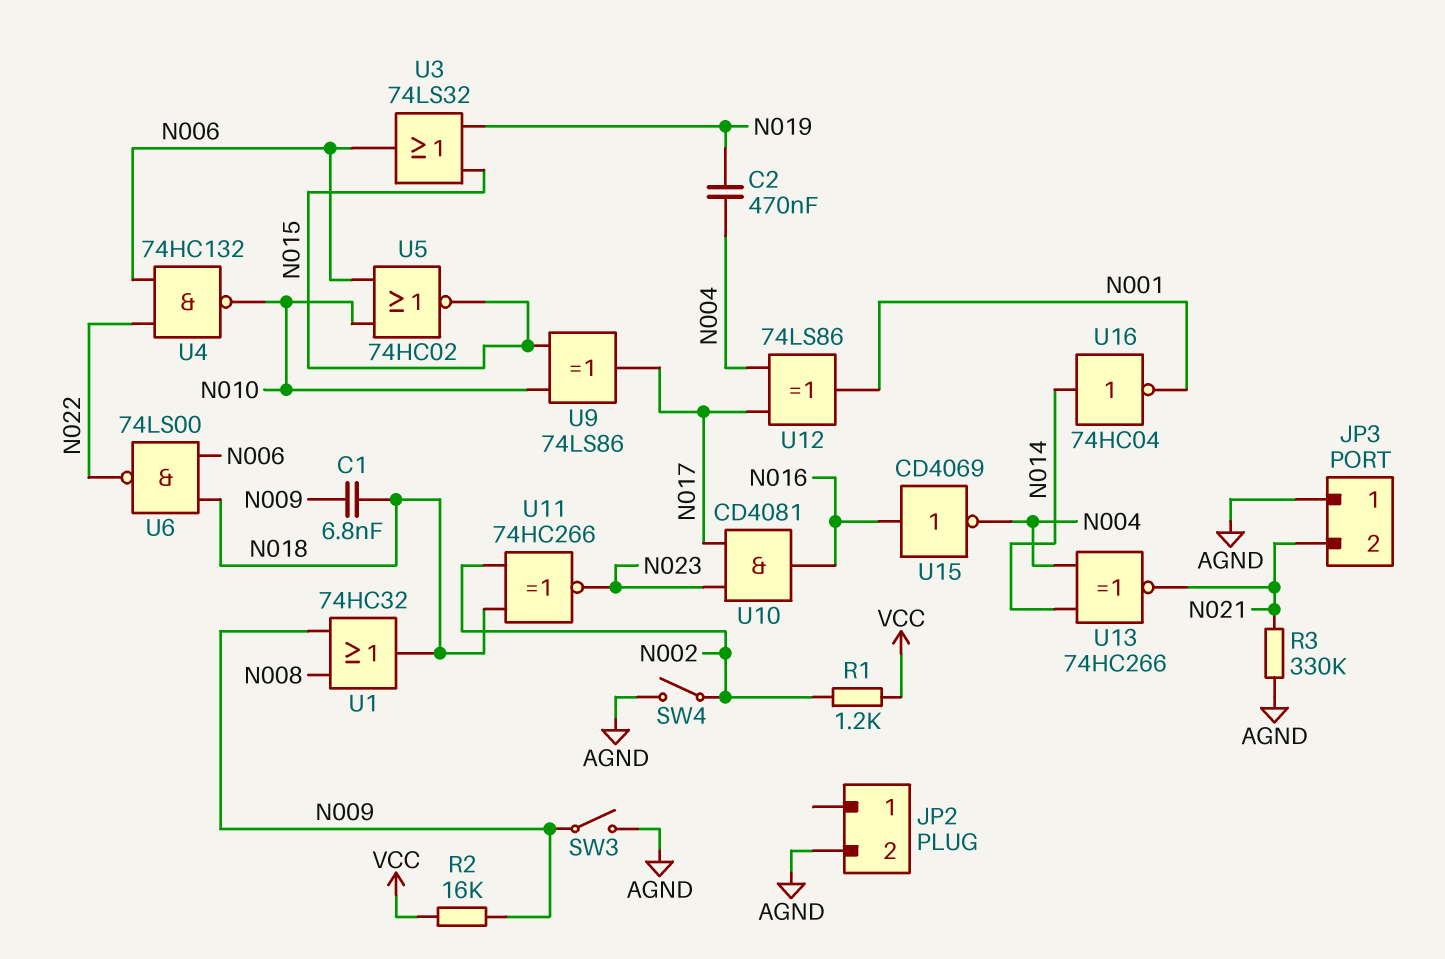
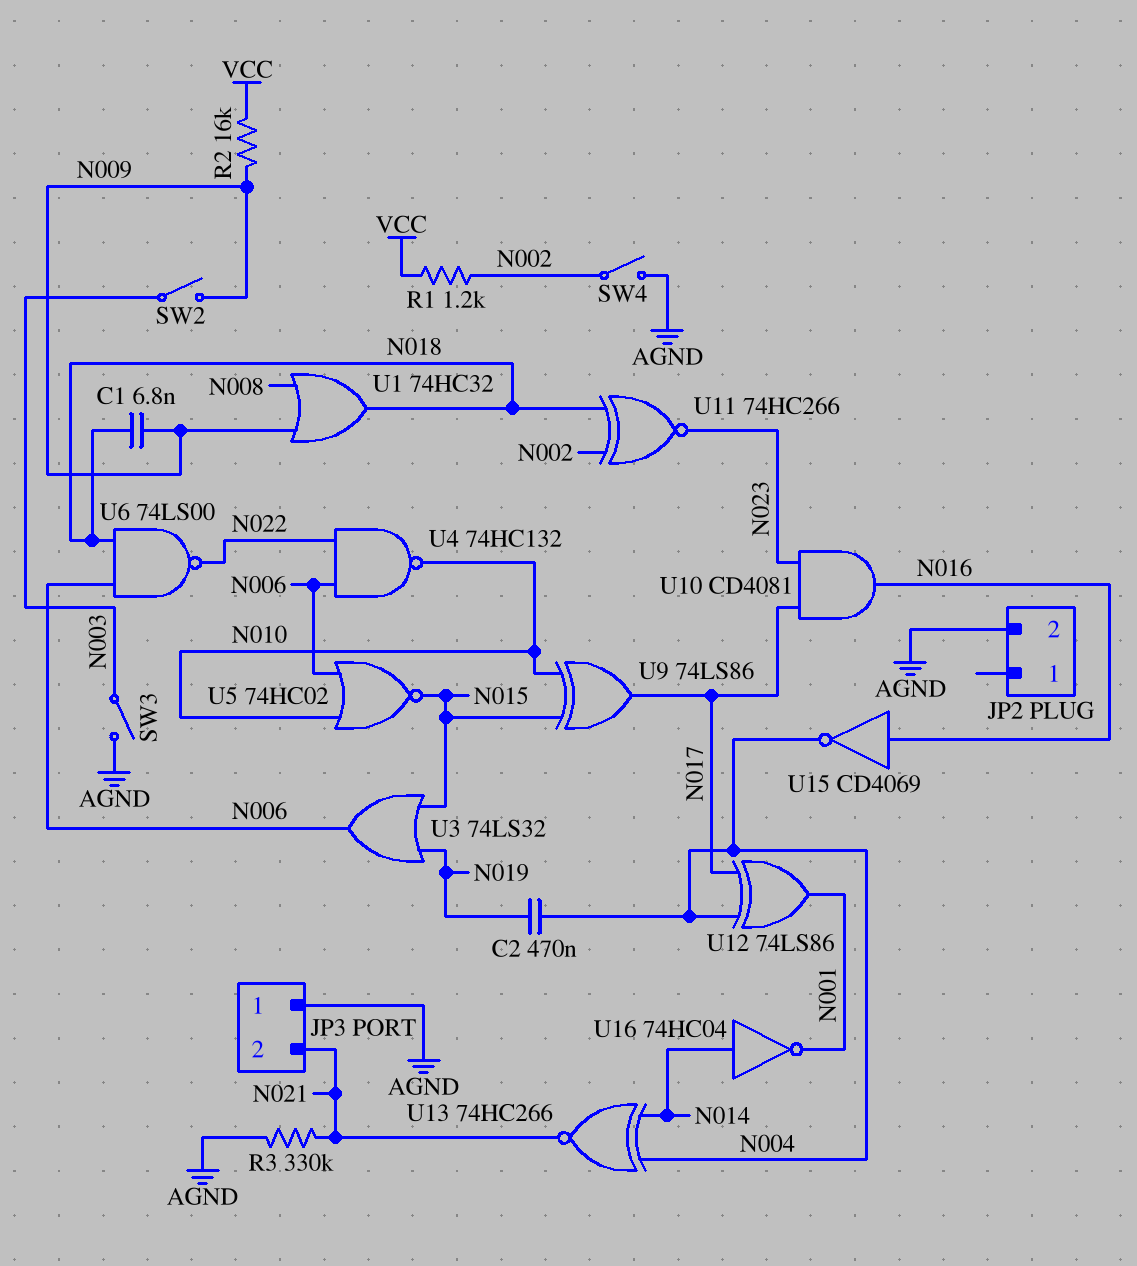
SW2: none -> switch (N003, N009)
SW3: switch (AGND, N009) -> switch (AGND, N003)

